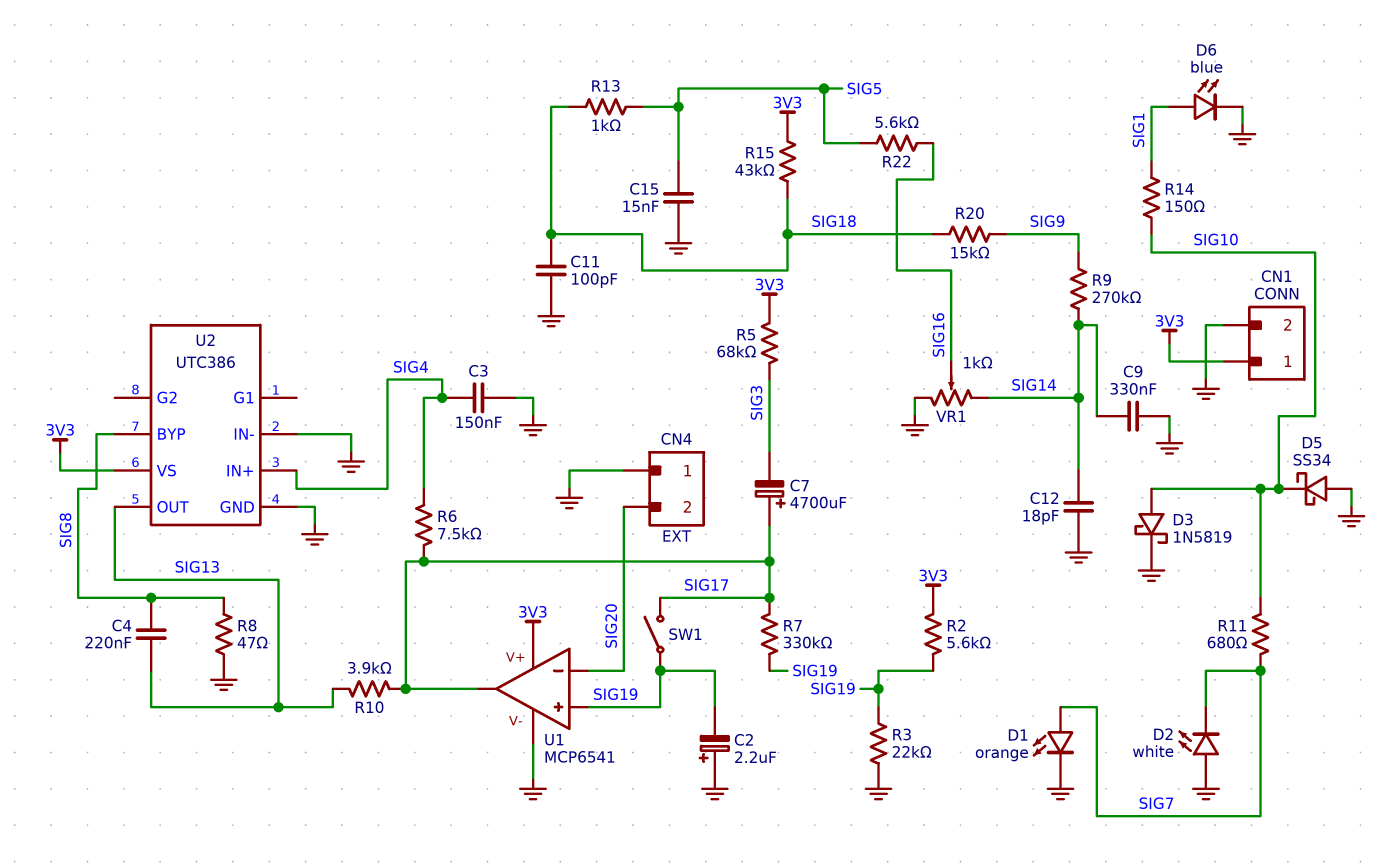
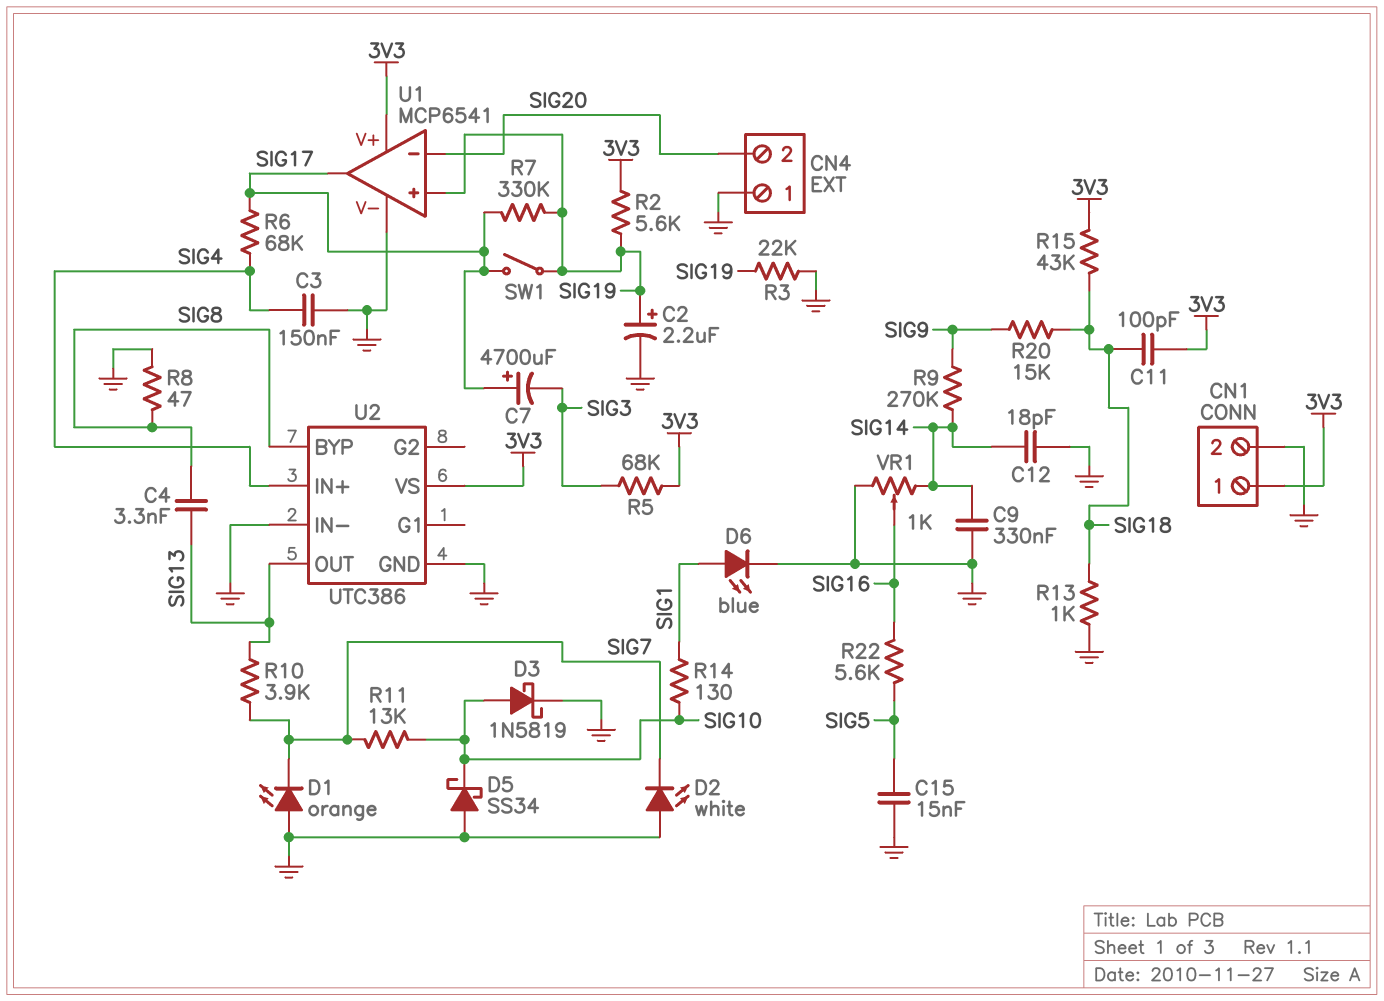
C2: 2.2uF (plus GND, minus SIG19) -> 2.2uF (plus SIG19, minus GND)
C4: 220nF (SIG8, SIG13) -> 3.3nF (SIG8, SIG13)
C11: 100pF (GND, SIG18) -> 100pF (3V3, SIG18)
D1: LED orange (A SIG7, K GND) -> LED orange (A GND, K SIG7)
R6: 7.5k (SIG4, SIG17) -> 68k (SIG4, SIG17)
R10: 3.9k (SIG13, SIG17) -> 3.9k (SIG7, SIG13)
R11: 680 (SIG7, SIG10) -> 13k (SIG7, SIG10)
R13: 1k (SIG5, SIG18) -> 1k (GND, SIG18)
R14: 150 (SIG1, SIG10) -> 130 (SIG1, SIG10)

